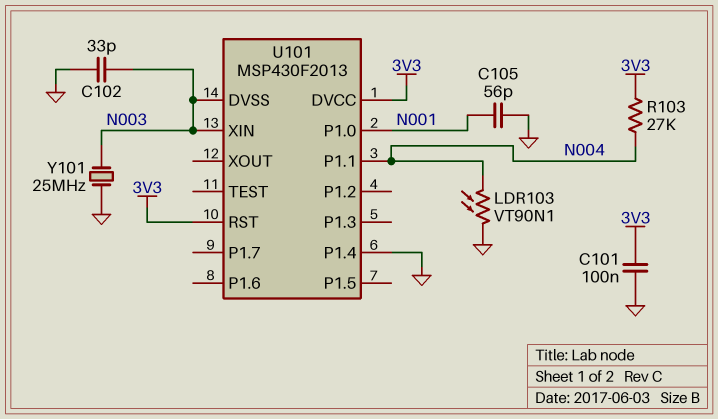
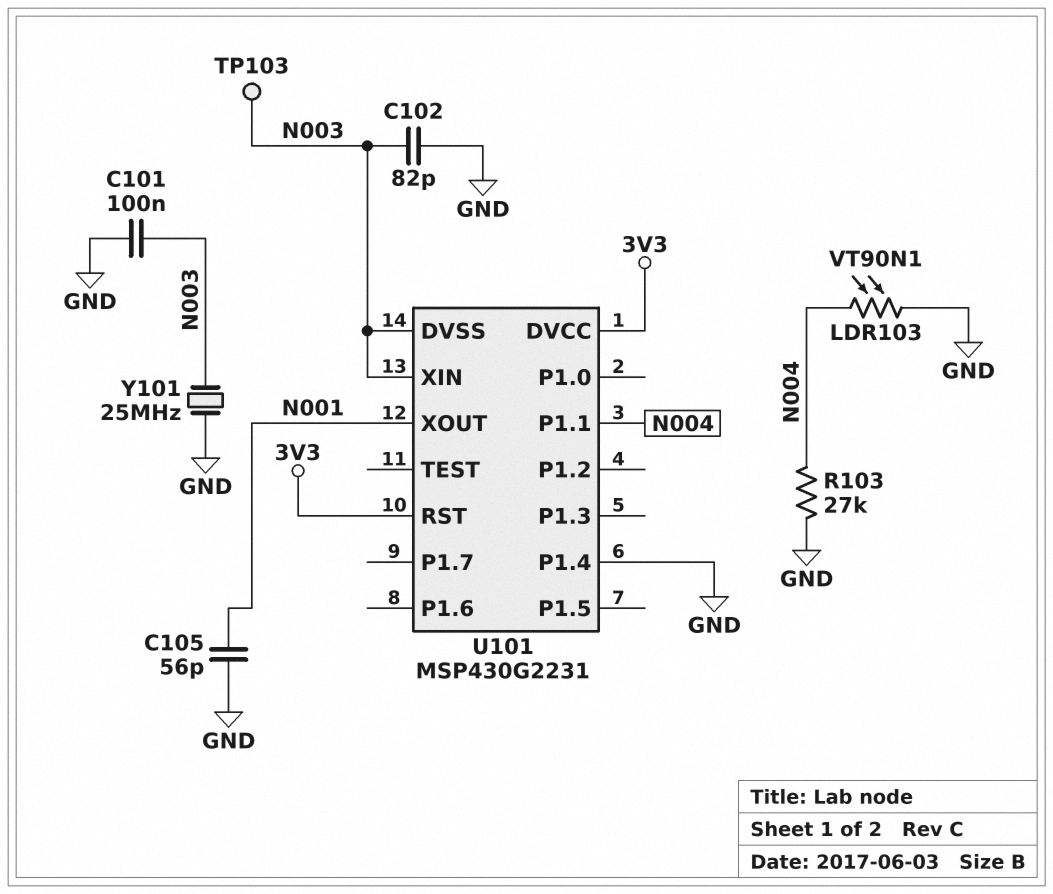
C101: 100nF (3V3, GND) -> 100nF (GND, N003)
C102: 33pF (GND, N003) -> 82pF (GND, N003)
R103: 27k (3V3, N004) -> 27k (GND, N004)
TP103: none -> test point (N003)
U101: MSP430F2013 -> MSP430G2231
U101 pin P1.0: N001 -> none
U101 pin XOUT: none -> N001

